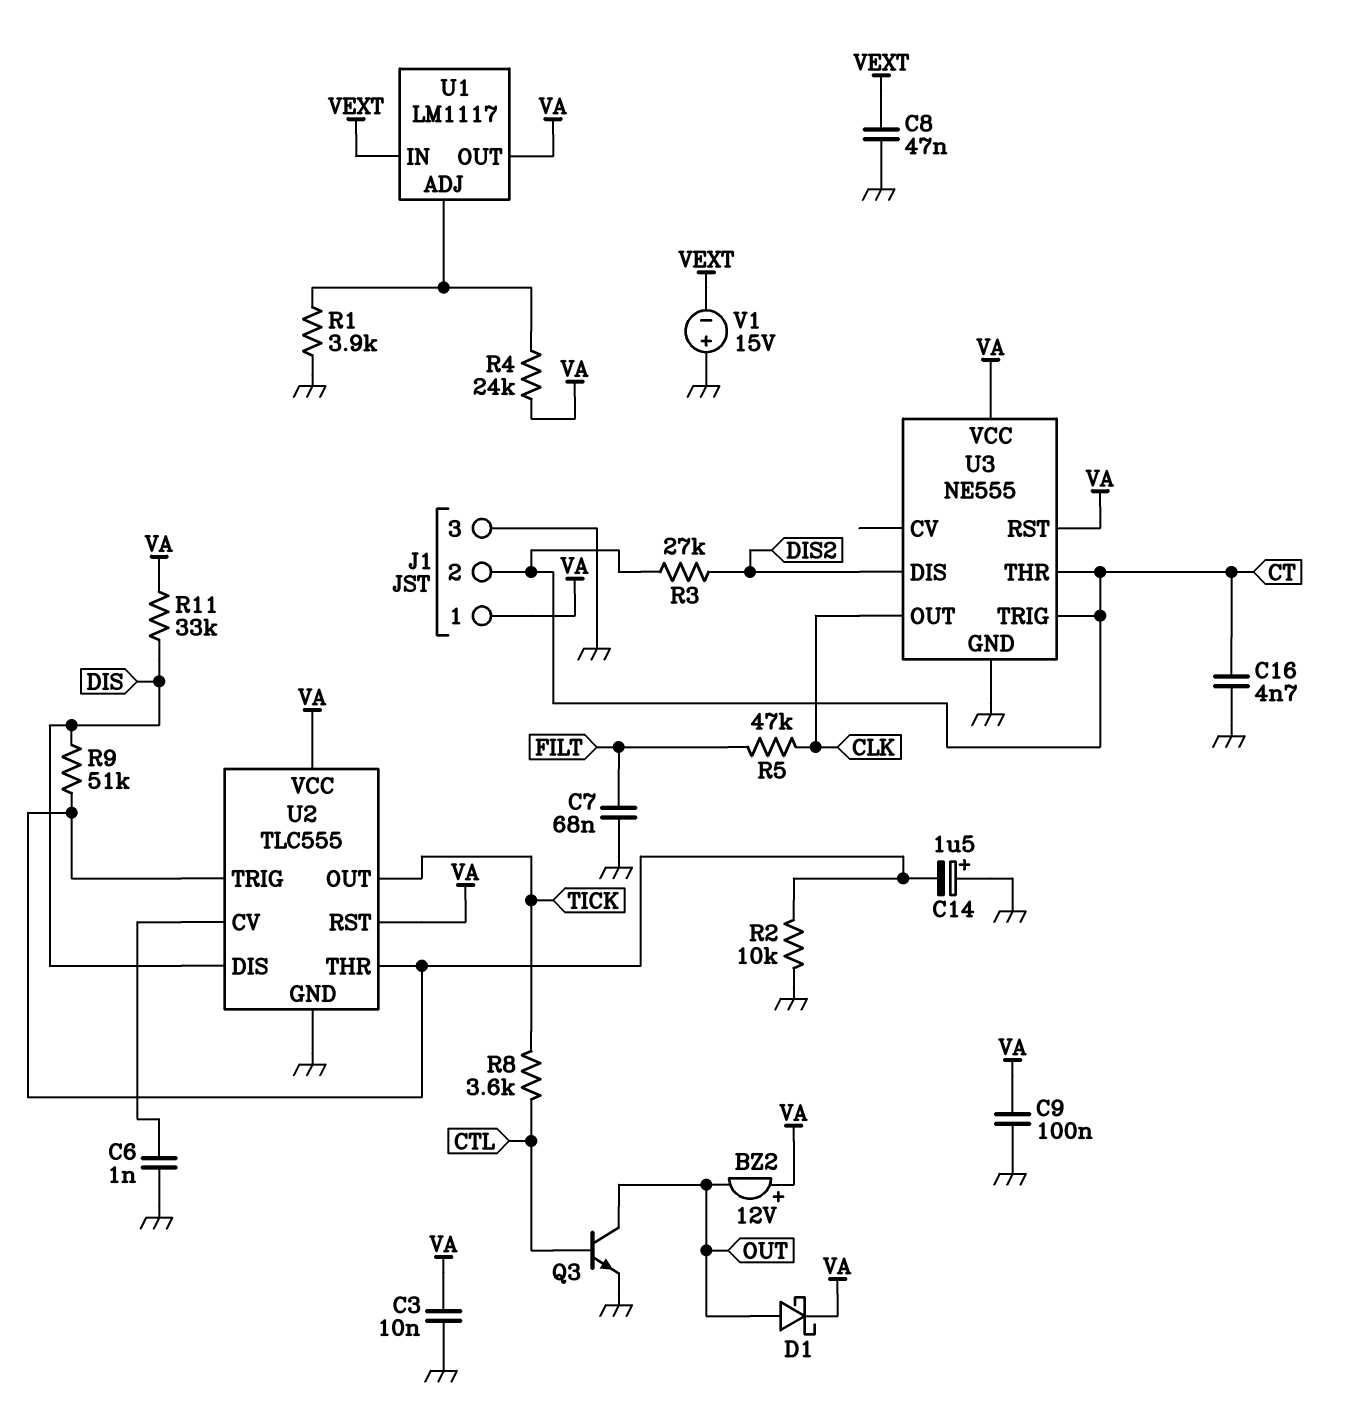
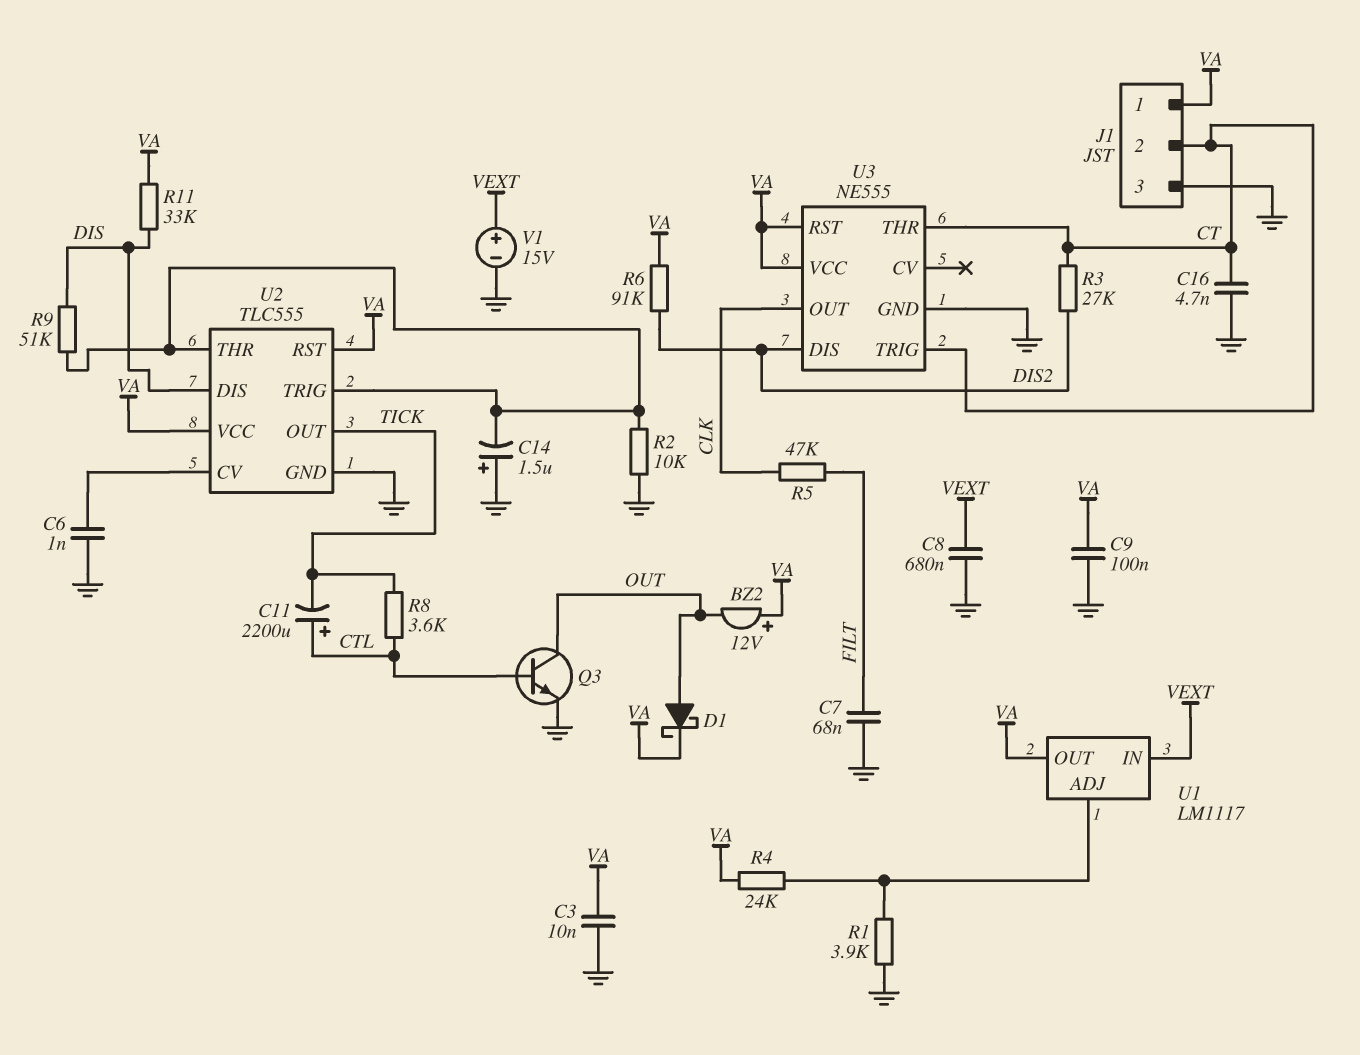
C8: 47nF (GND, VEXT) -> 680nF (GND, VEXT)
C11: none -> 2200uF (plus CTL, minus TICK)
R6: none -> 91k (DIS2, VA)
V1: 15V (plus GND, minus VEXT) -> 15V (plus VEXT, minus GND)

